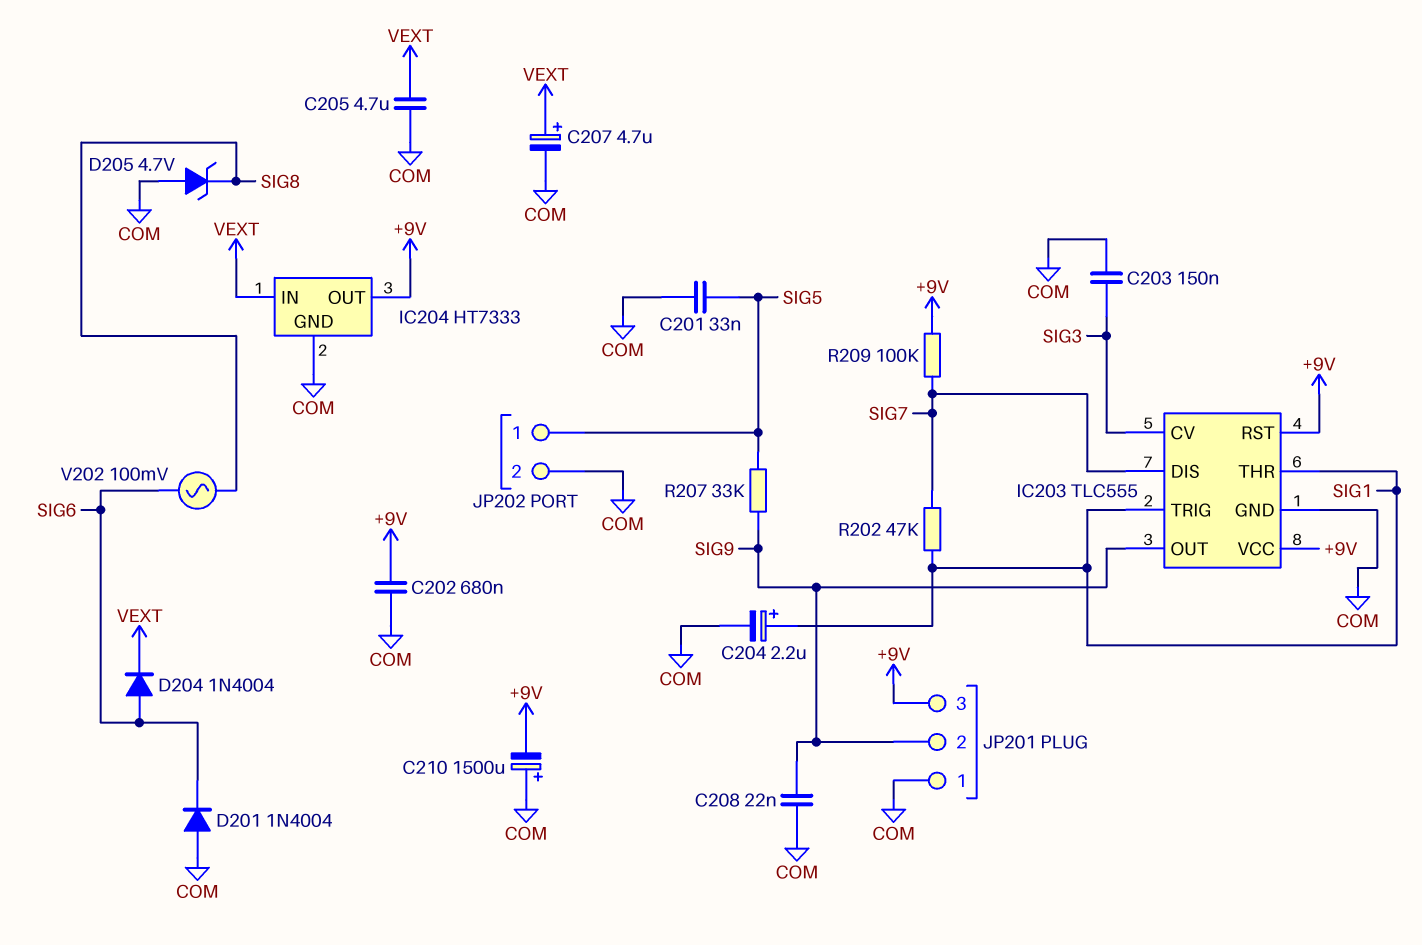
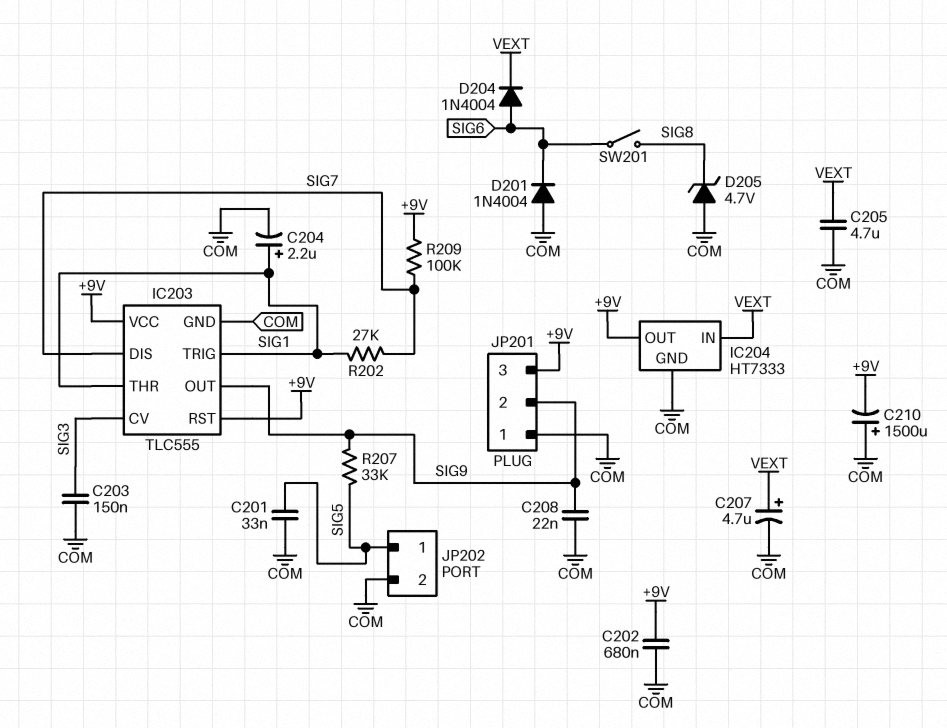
R202: 47k (SIG1, SIG7) -> 27k (SIG1, SIG7)
SW201: none -> switch (SIG6, SIG8)
V202: AC 100mV (SIG6, SIG8) -> none

